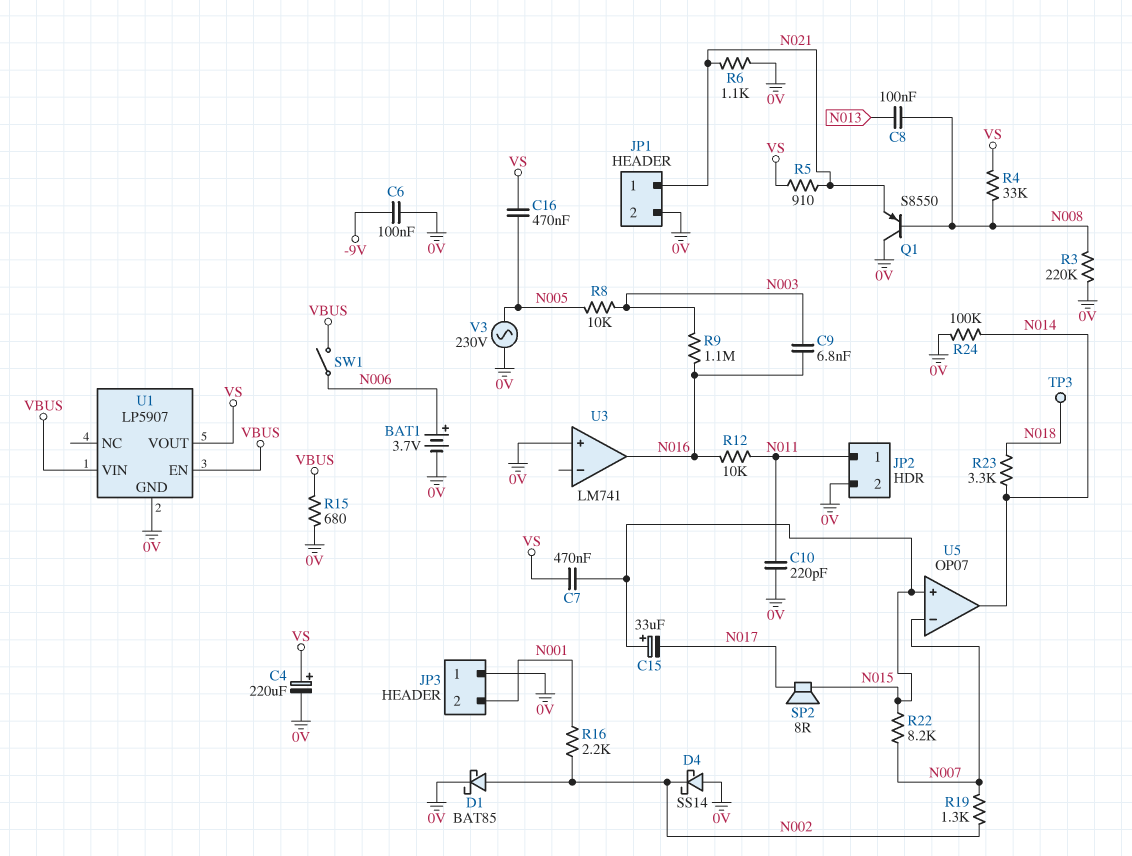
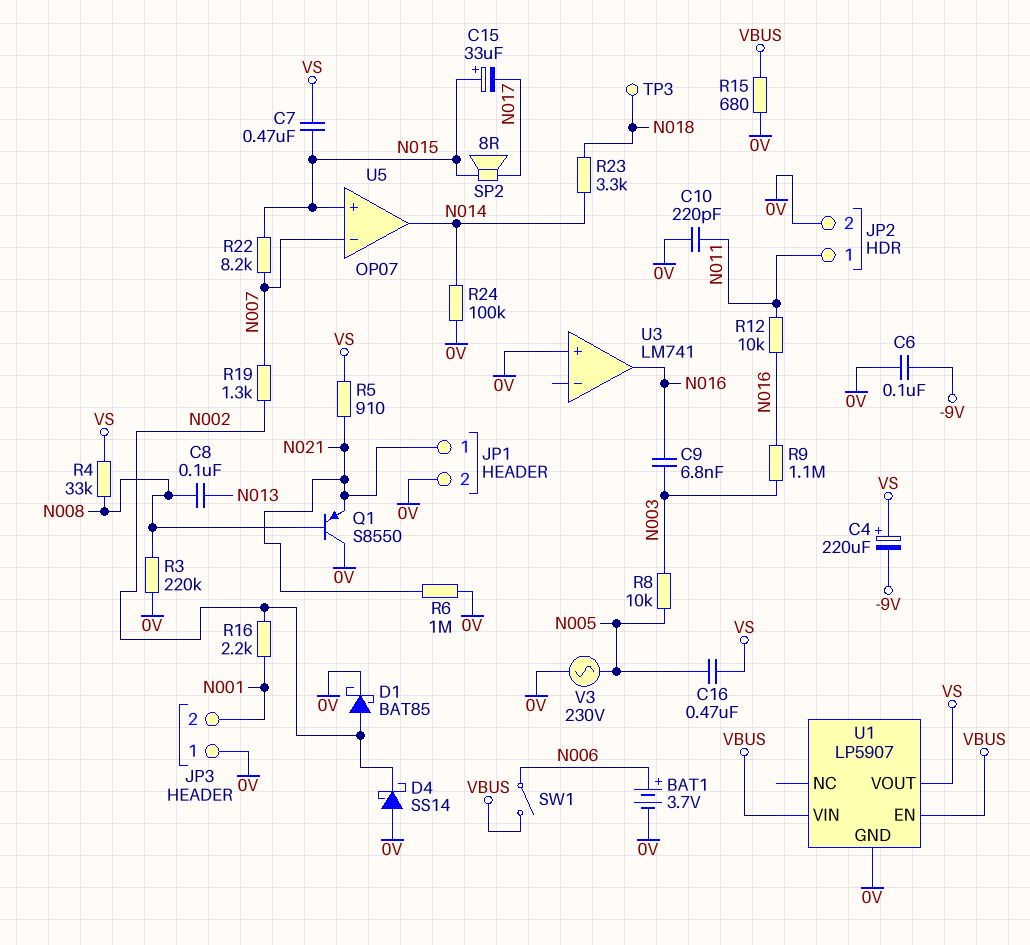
C4: 220uF (plus VS, minus 0V) -> 220uF (plus VS, minus -9V)
R6: 1.1k (0V, N021) -> 1M (0V, N021)

